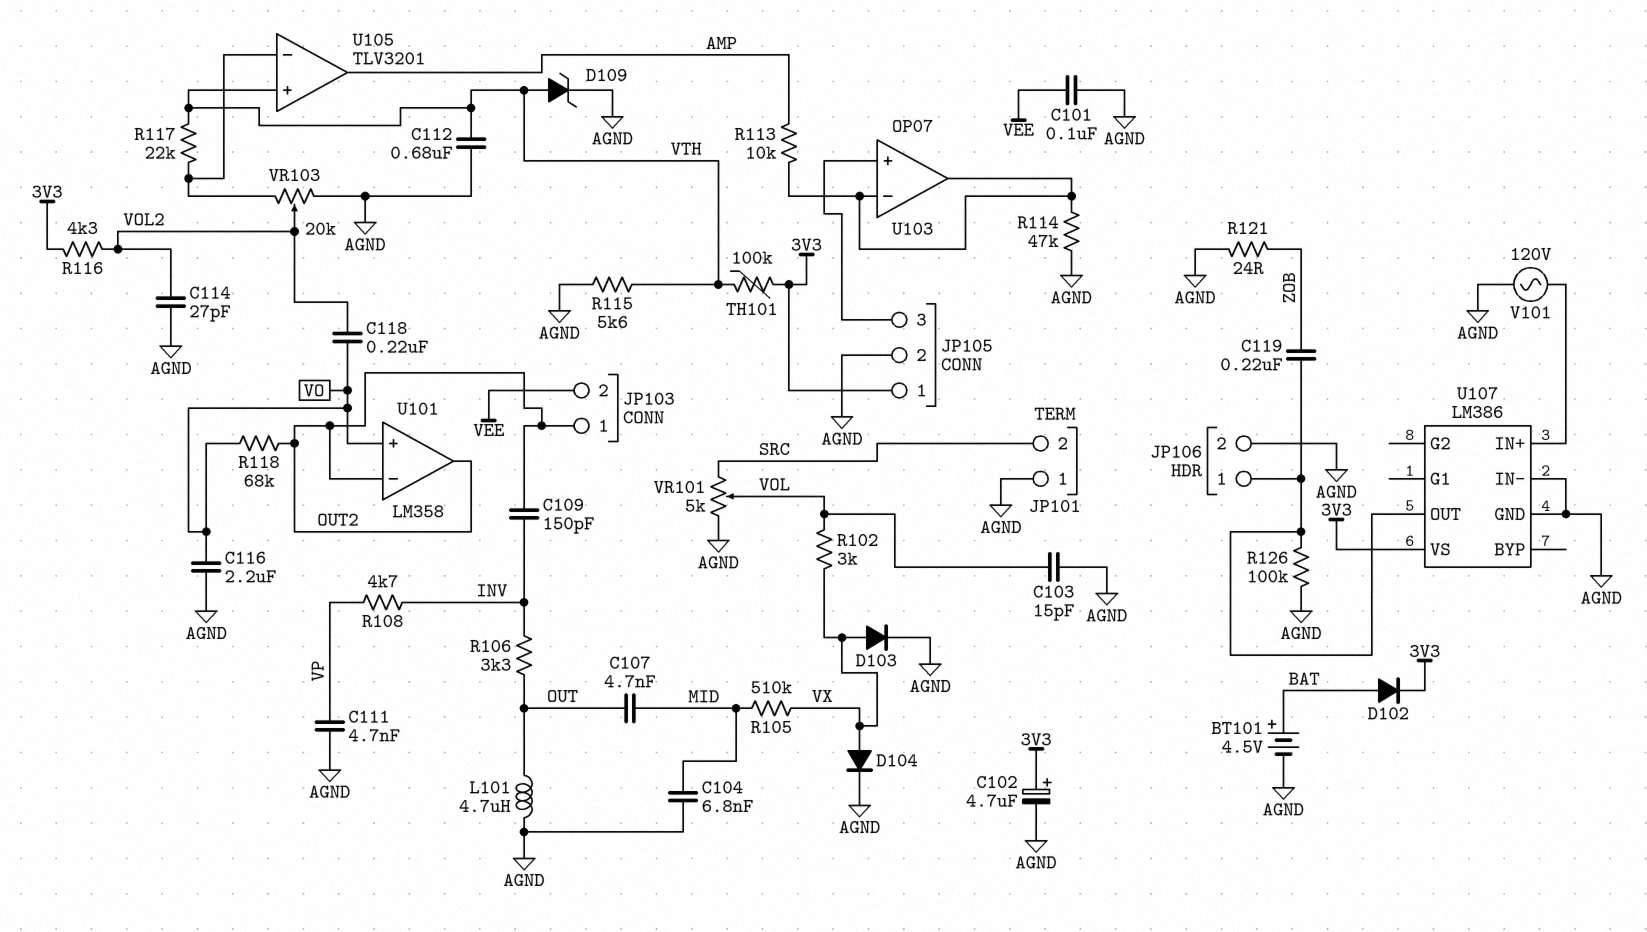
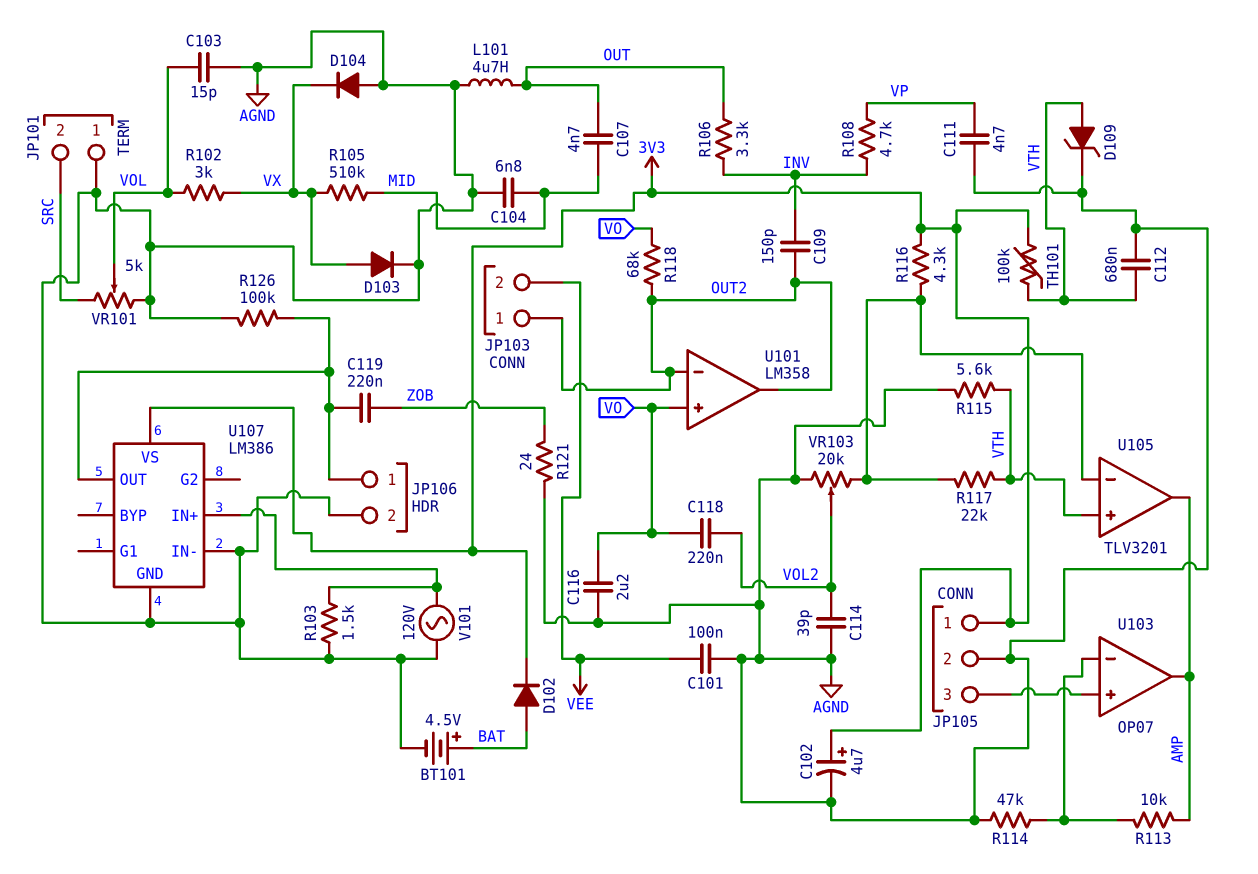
C114: 27pF (AGND, VOL2) -> 39pF (AGND, VOL2)
D104: diode (A VX, K AGND) -> diode (A AGND, K VX)
R103: none -> 1.5k (AGND, U107/IN+)
R116: 4.3k (3V3, VOL2) -> 4.3k (3V3, U105/in-)
U103 pin out: U103/in- -> AMP

